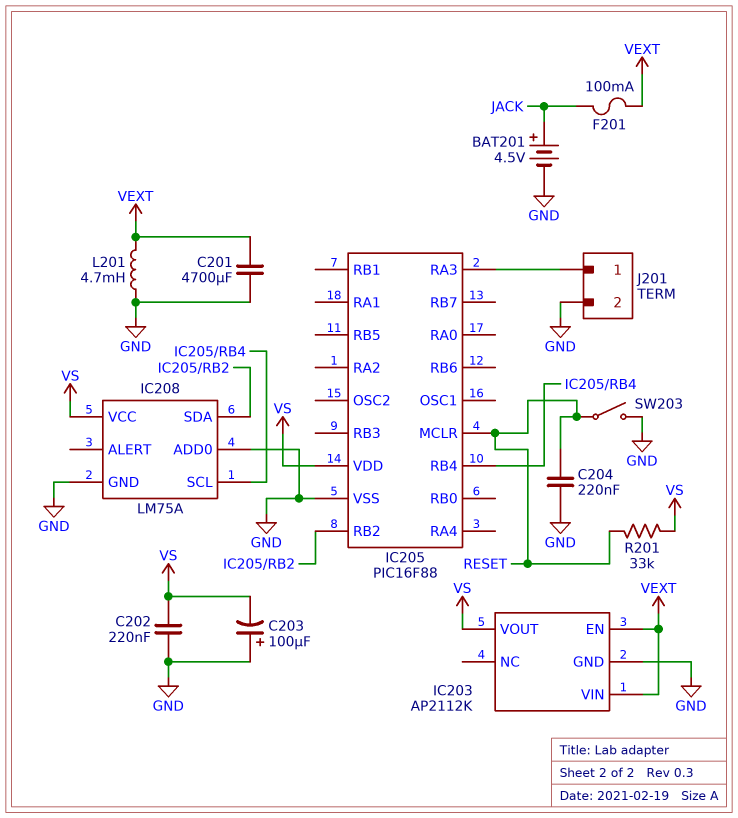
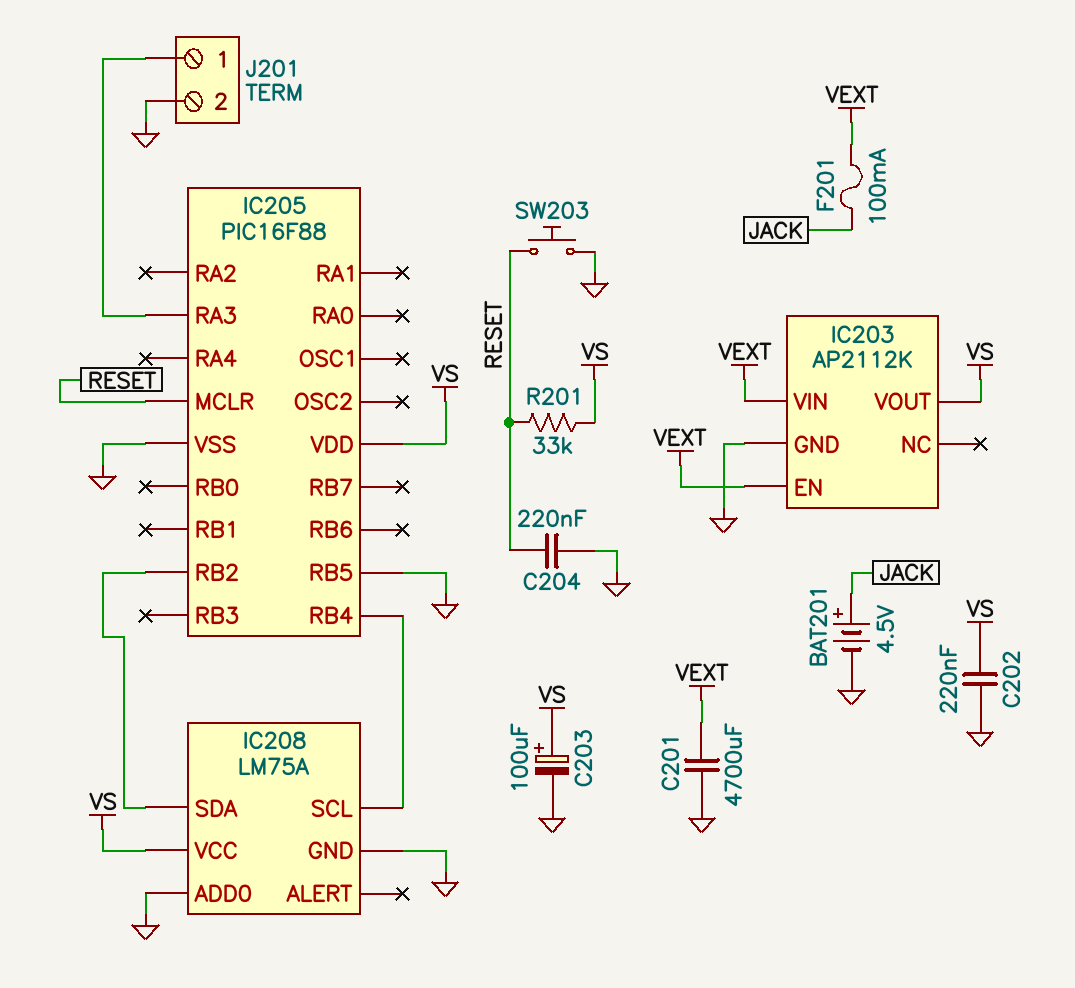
C203: 100uF (plus GND, minus VS) -> 100uF (plus VS, minus GND)
IC205 pin RB5: none -> GND
L201: 4.7mH (GND, VEXT) -> none
SW203: switch (GND, RESET) -> button (GND, RESET)

